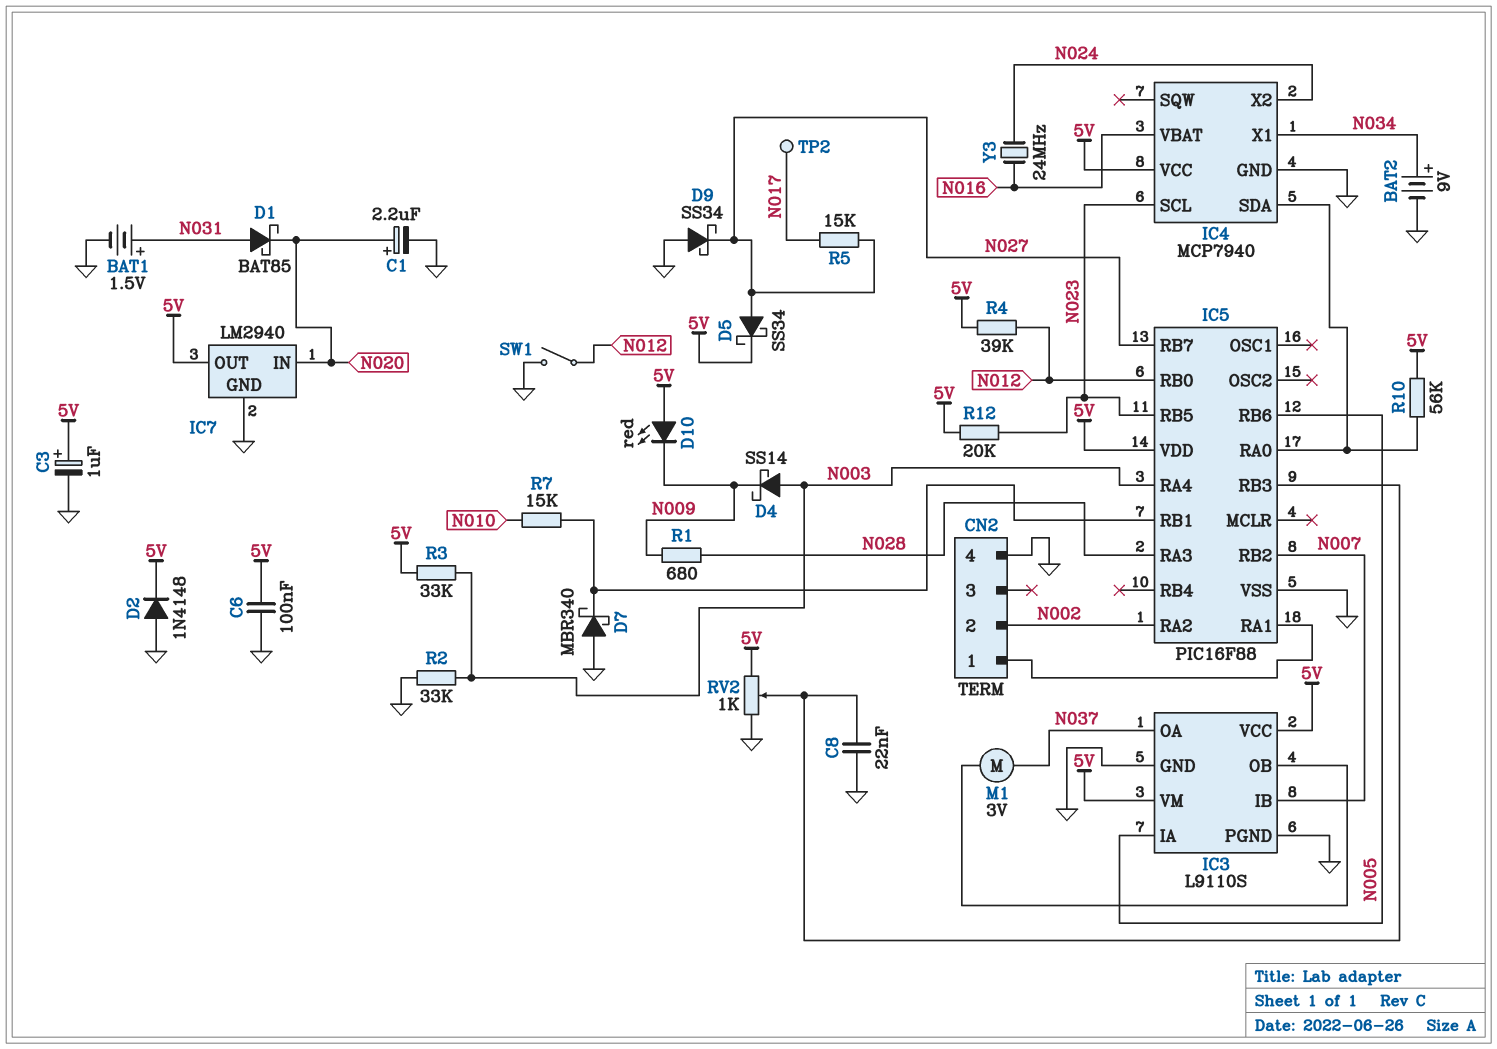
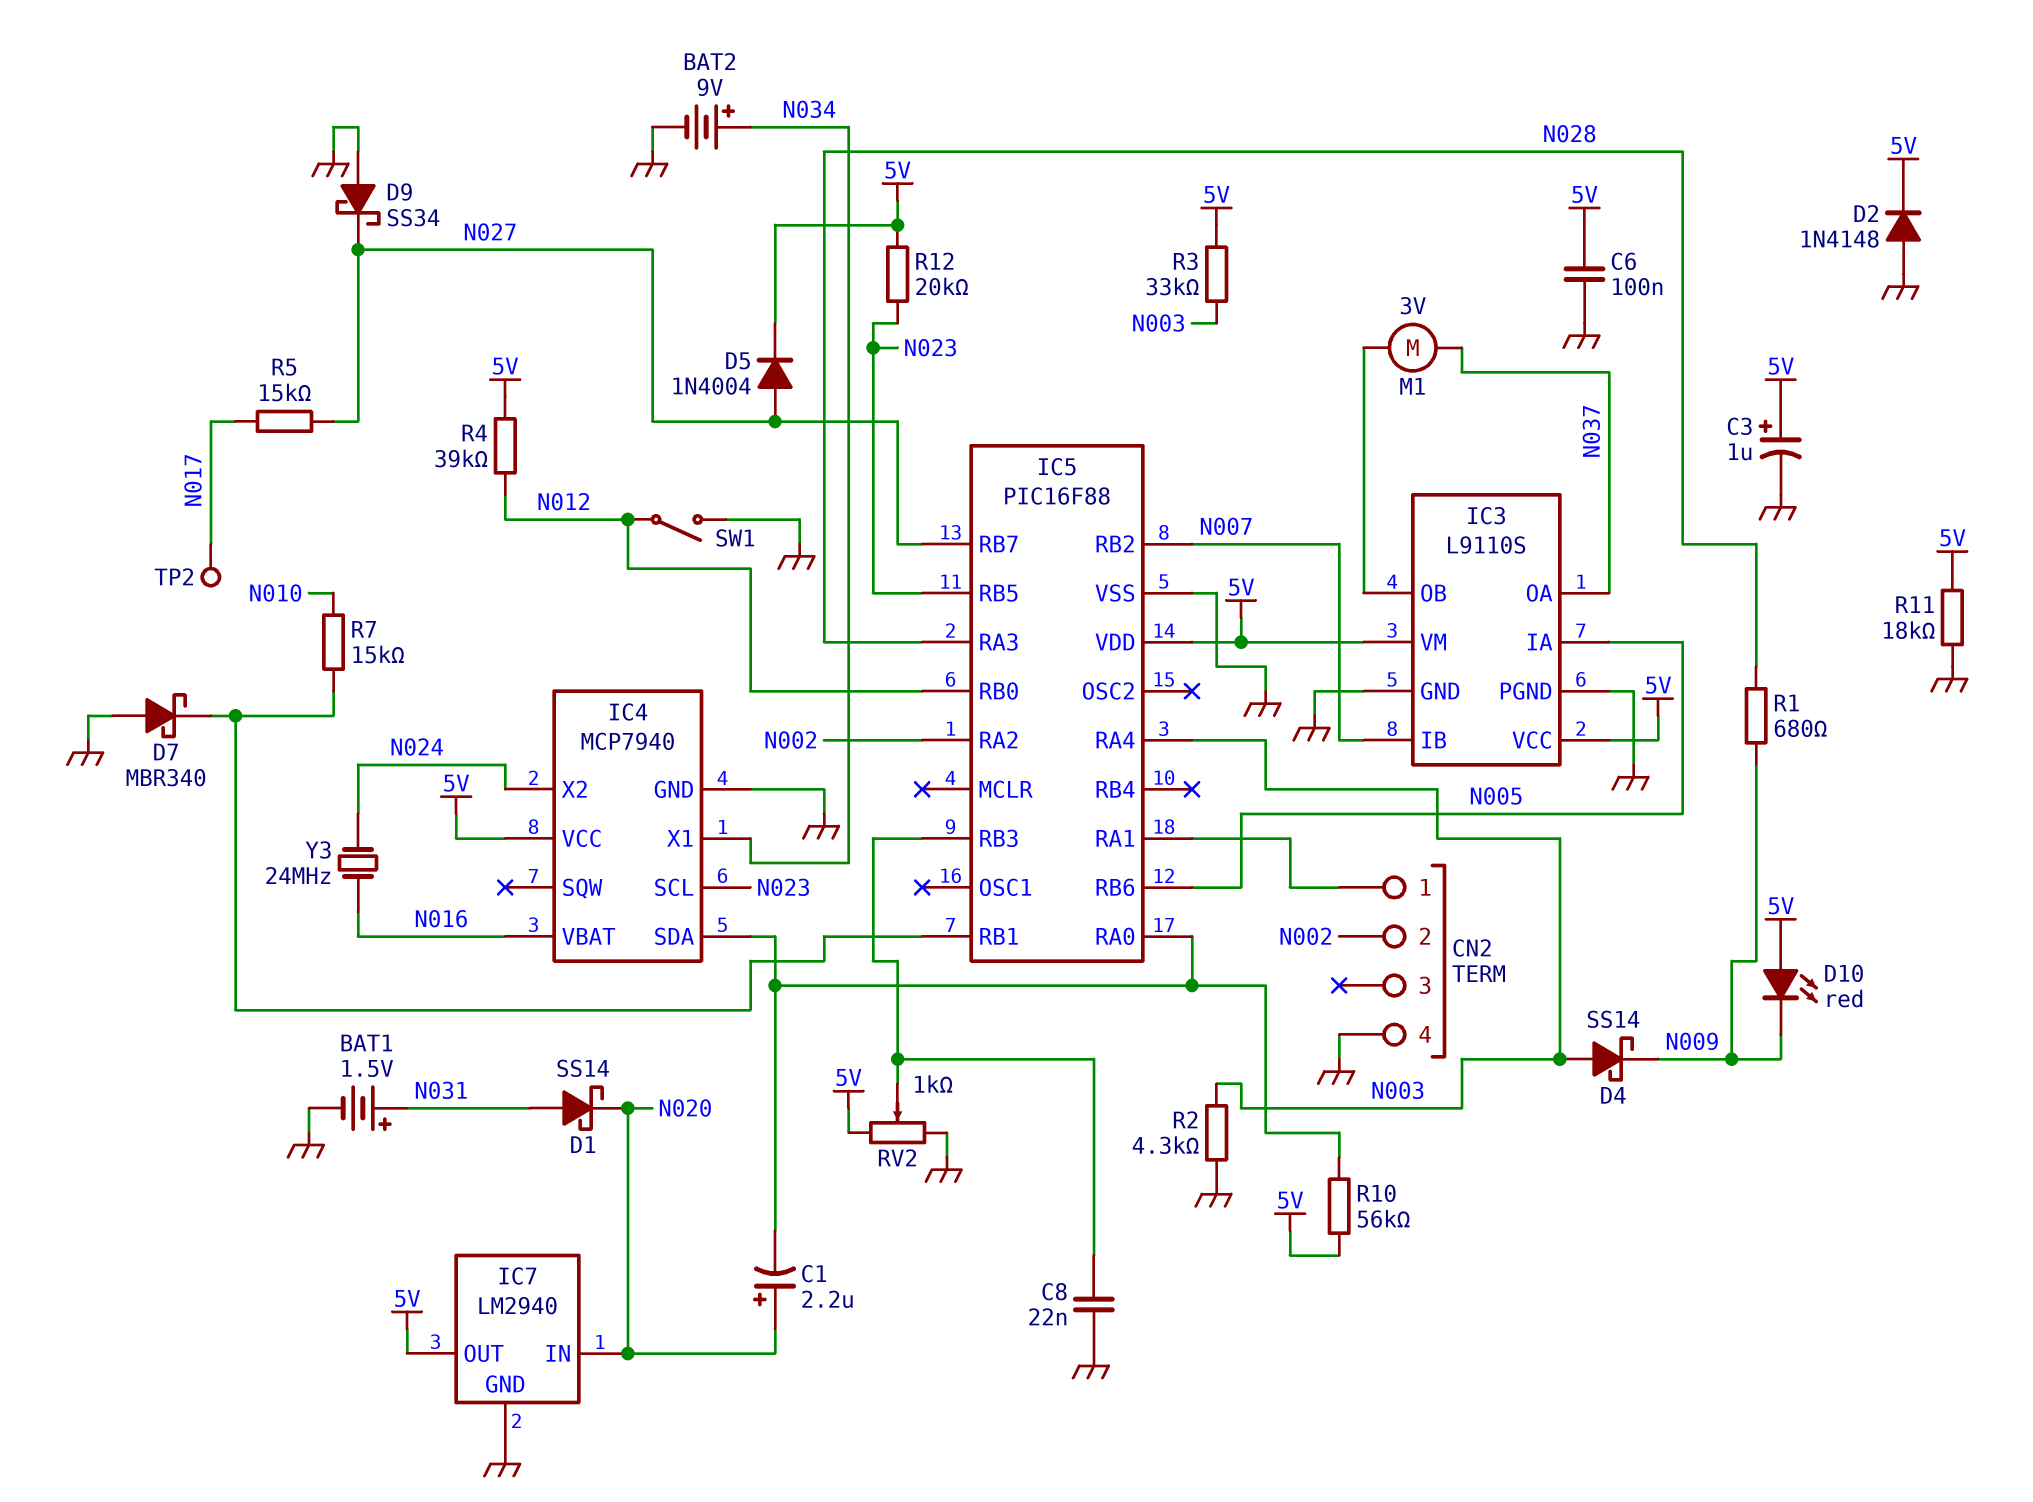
C1: 2.2uF (plus N020, minus GND) -> 2.2uF (plus N020, minus IC4/SDA)
D1: schottky BAT85 (A N031, K N020) -> schottky SS14 (A N031, K N020)
D5: schottky SS34 (A N027, K 5V) -> diode 1N4004 (A N027, K 5V)
R2: 33k (GND, N003) -> 4.3k (GND, N003)
R11: none -> 18k (5V, GND)

